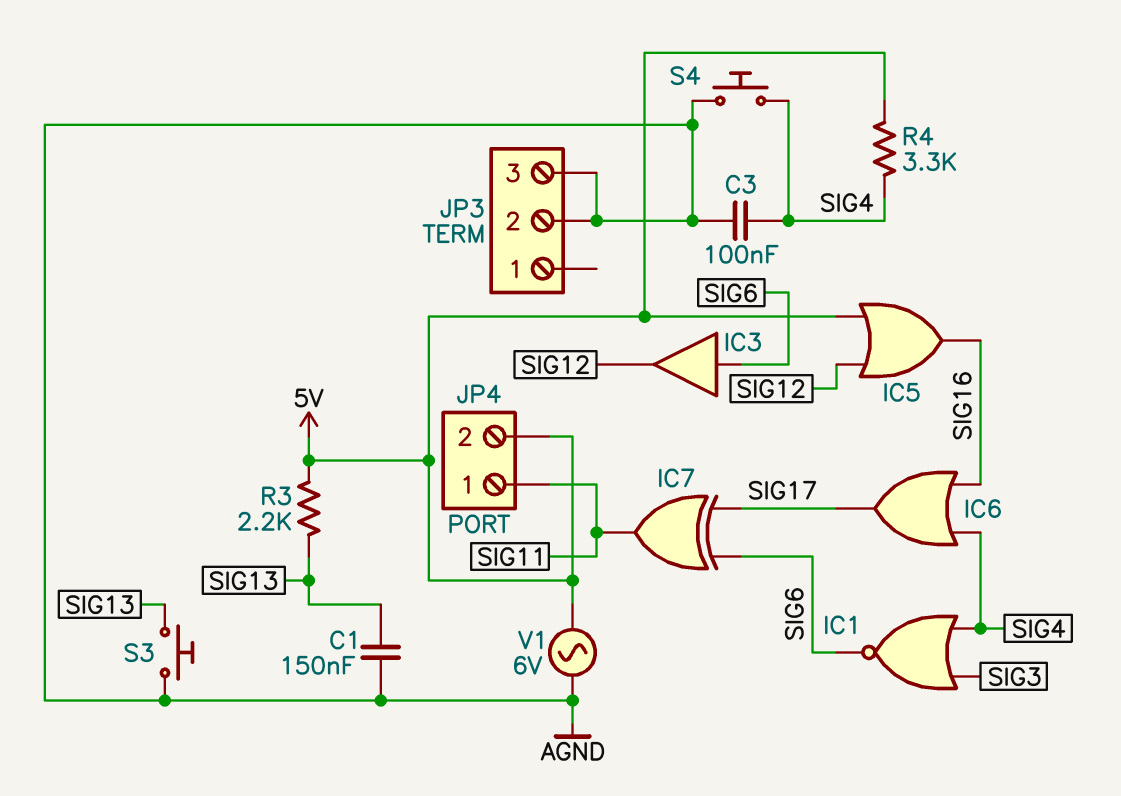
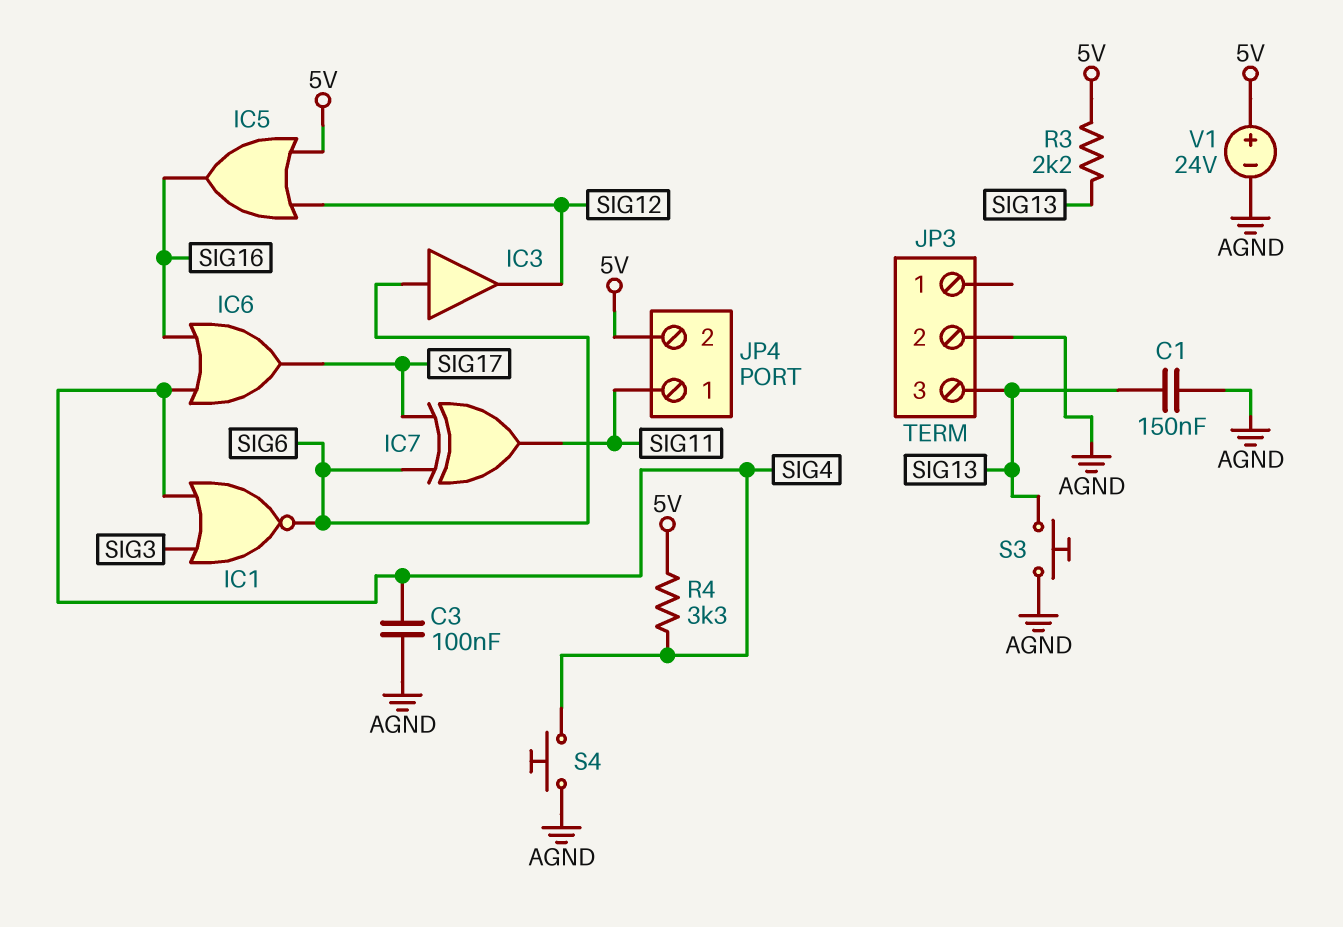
JP3 pin 3: AGND -> SIG13
V1: AC 6V (5V, AGND) -> 24V (plus 5V, minus AGND)

